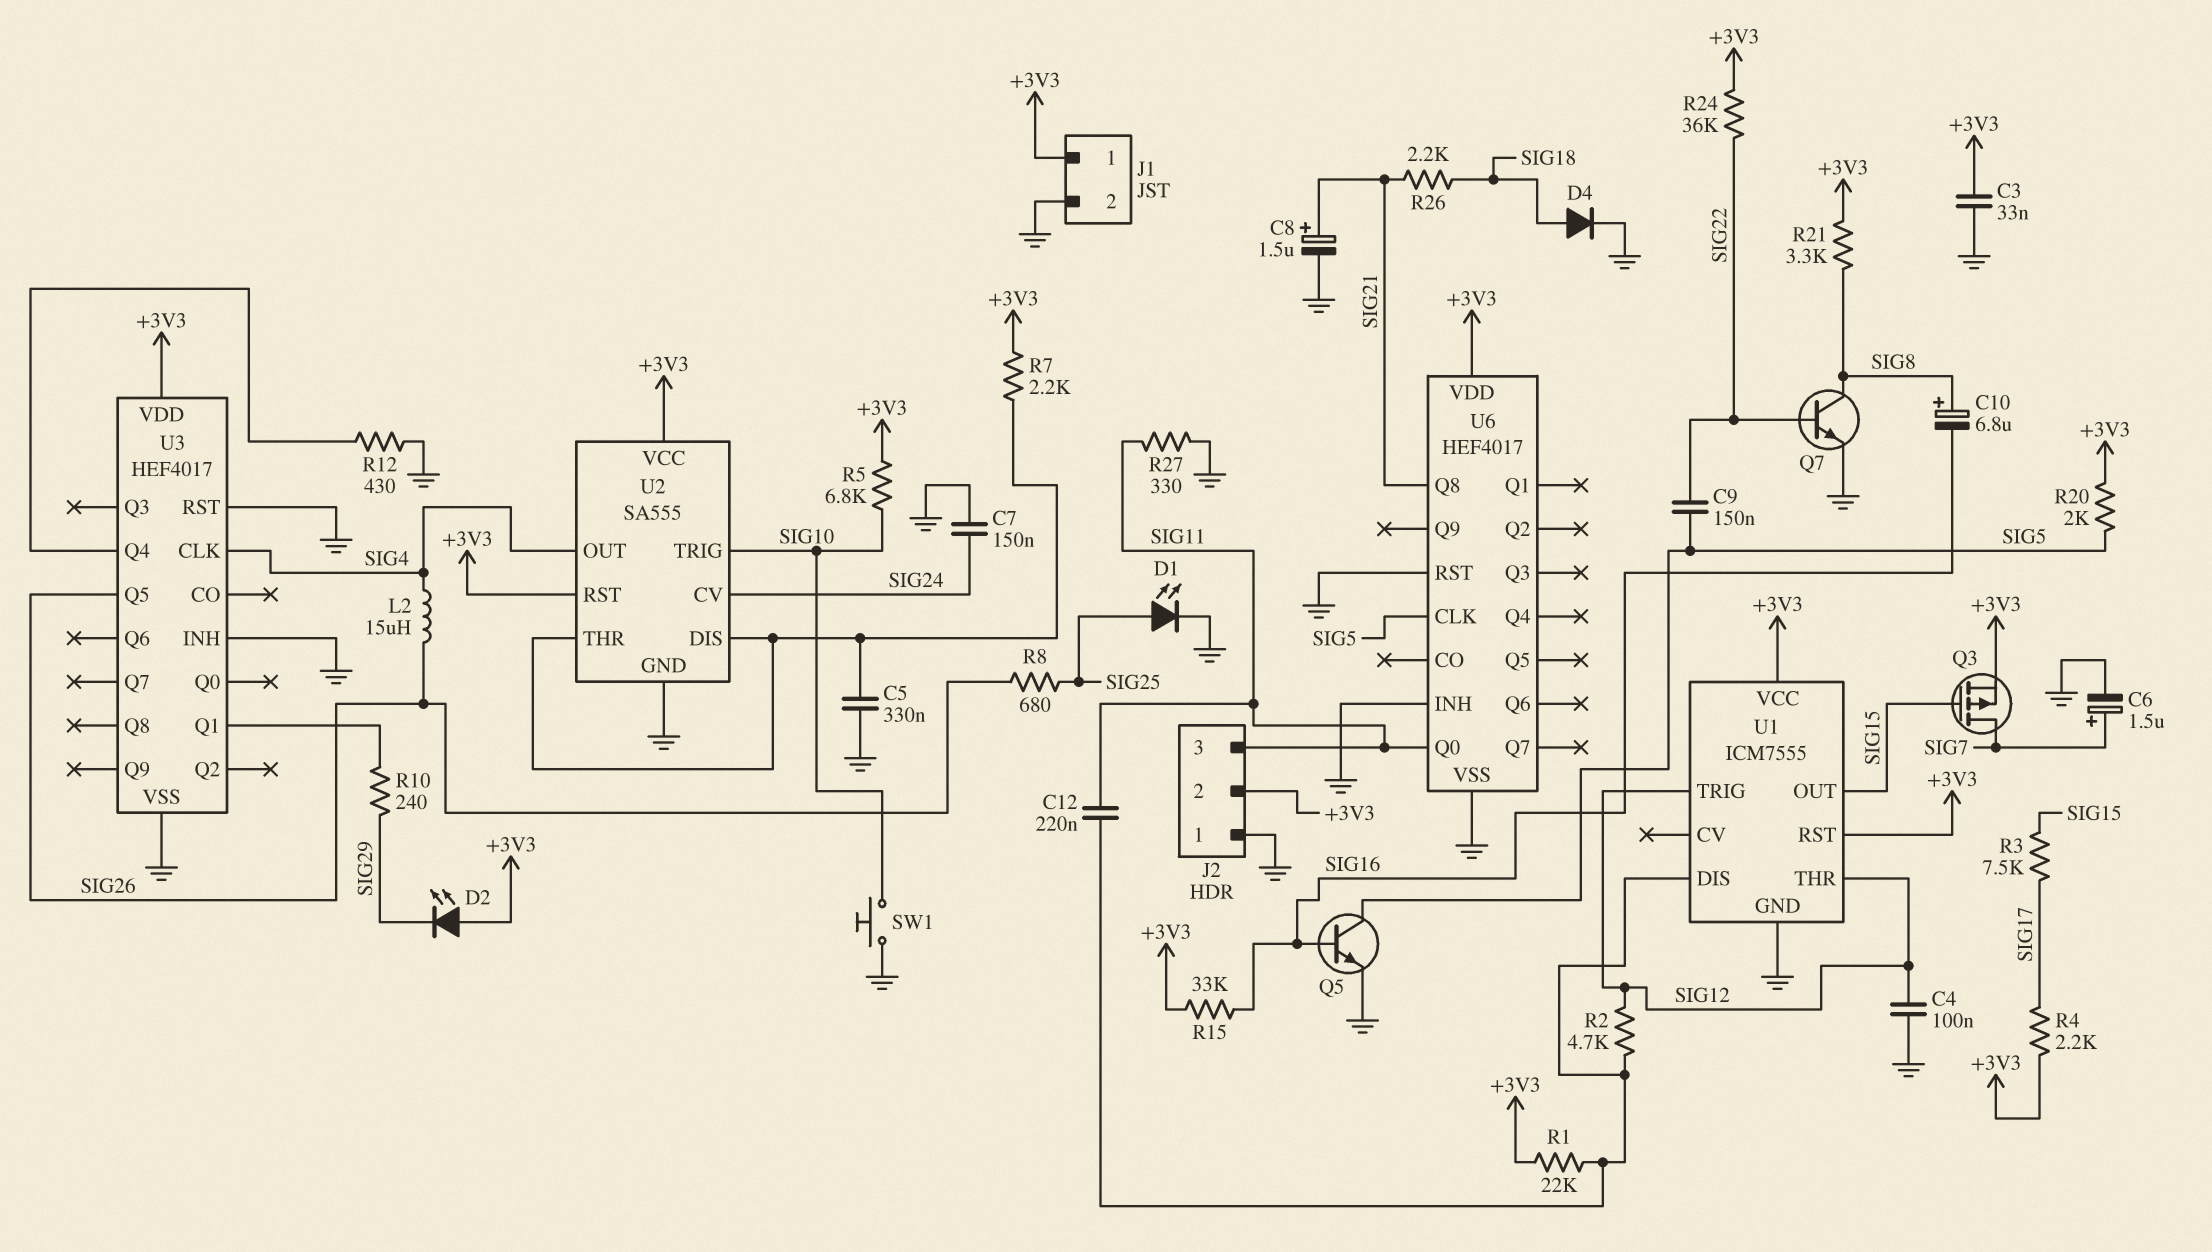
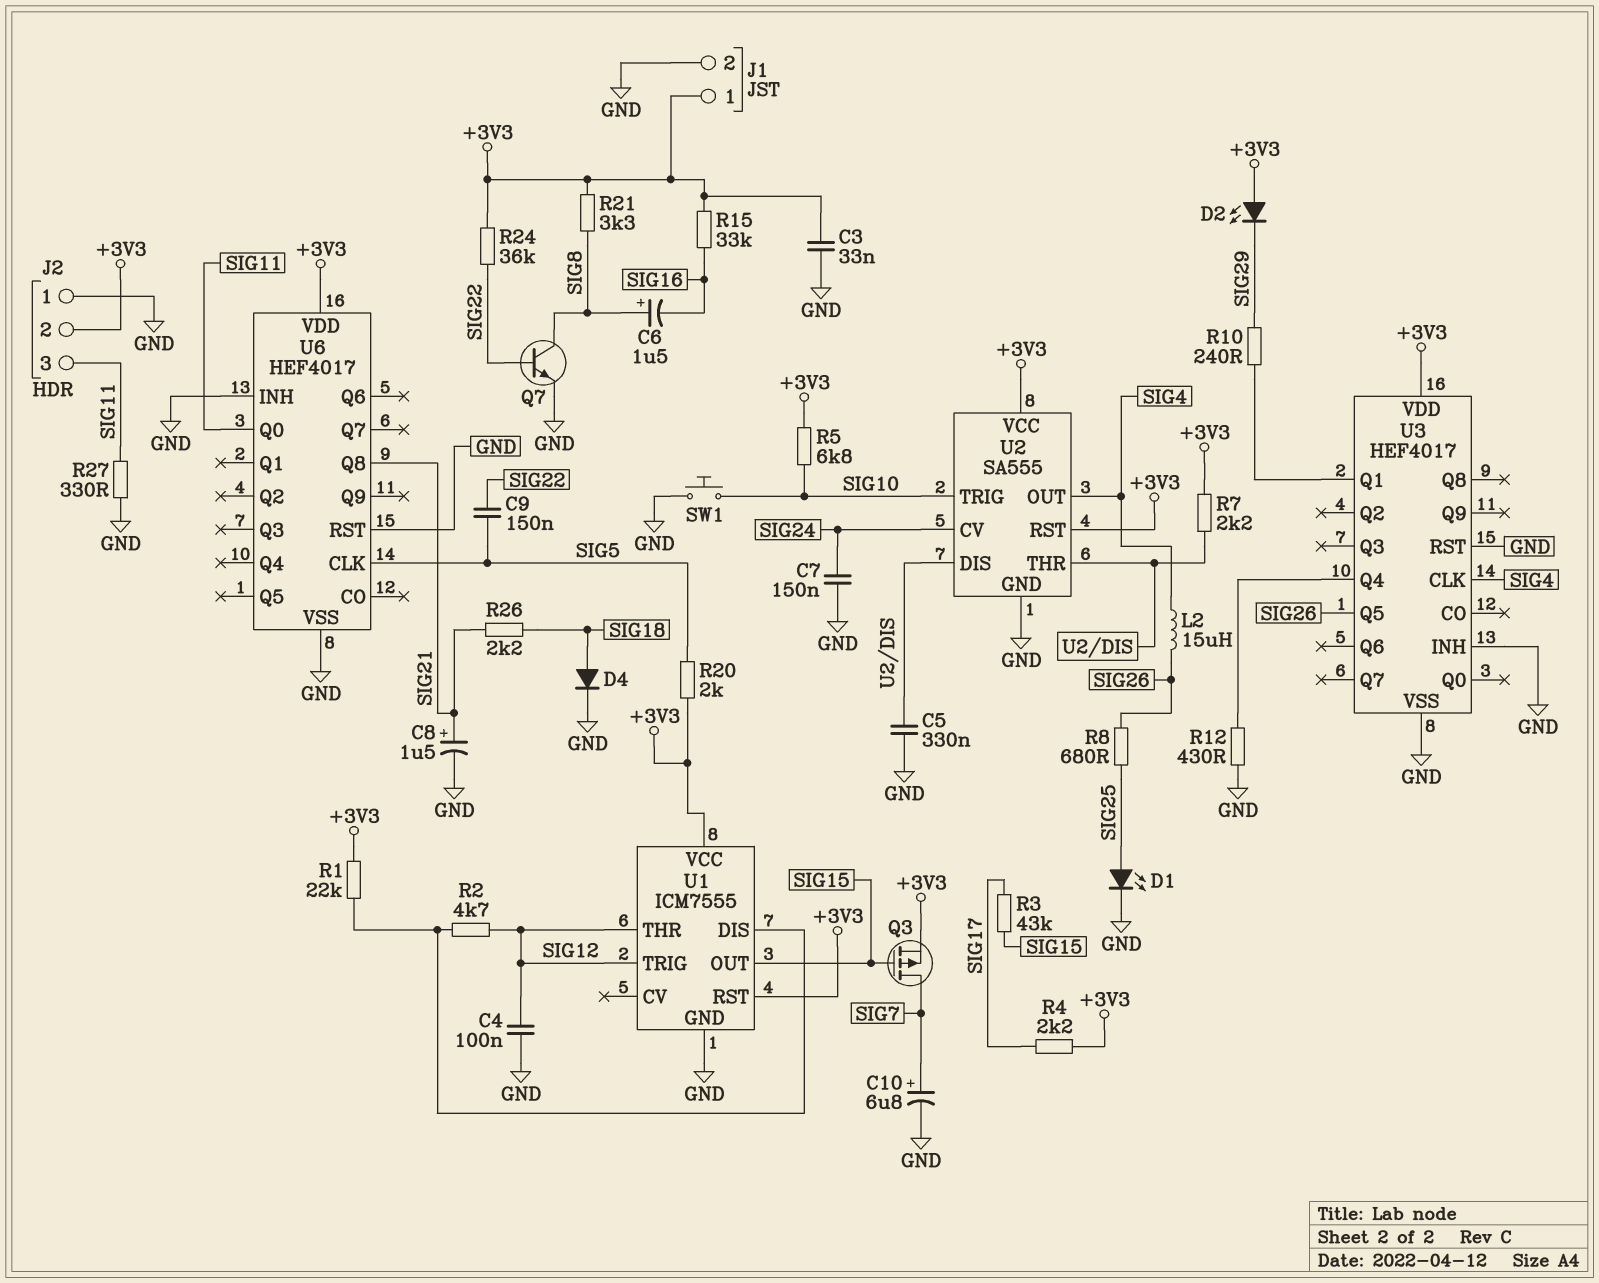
C6: 1.5uF (plus SIG7, minus GND) -> 1.5uF (plus SIG8, minus SIG16)
C10: 6.8uF (plus SIG8, minus SIG16) -> 6.8uF (plus SIG7, minus GND)
C12: 220nF (SIG11, U1/DIS) -> none
Q5: NPN (B SIG16, C SIG5, E GND) -> none
R3: 7.5k (SIG15, SIG17) -> 43k (SIG15, SIG17)

